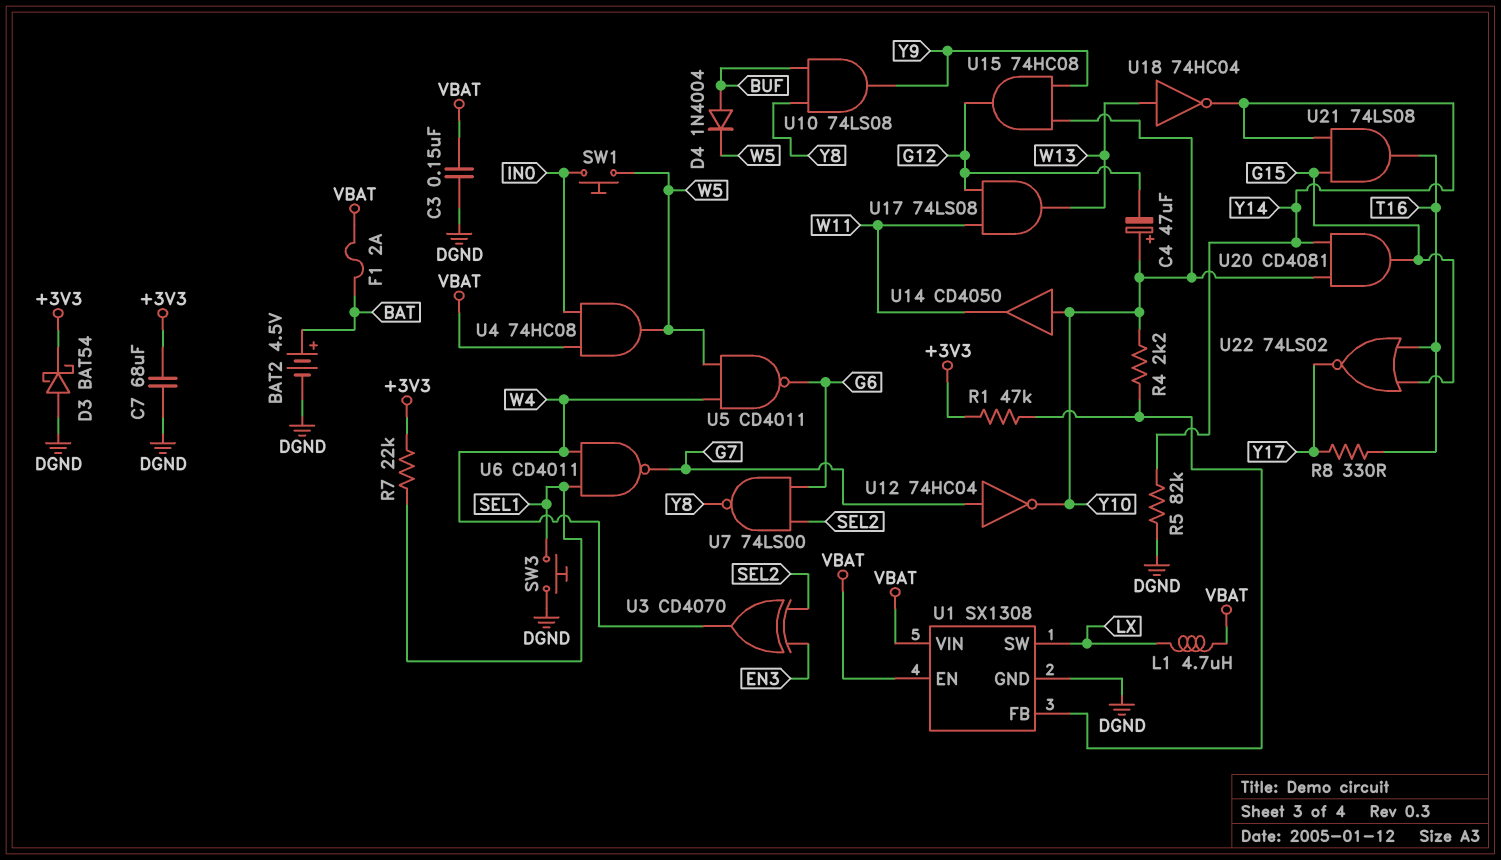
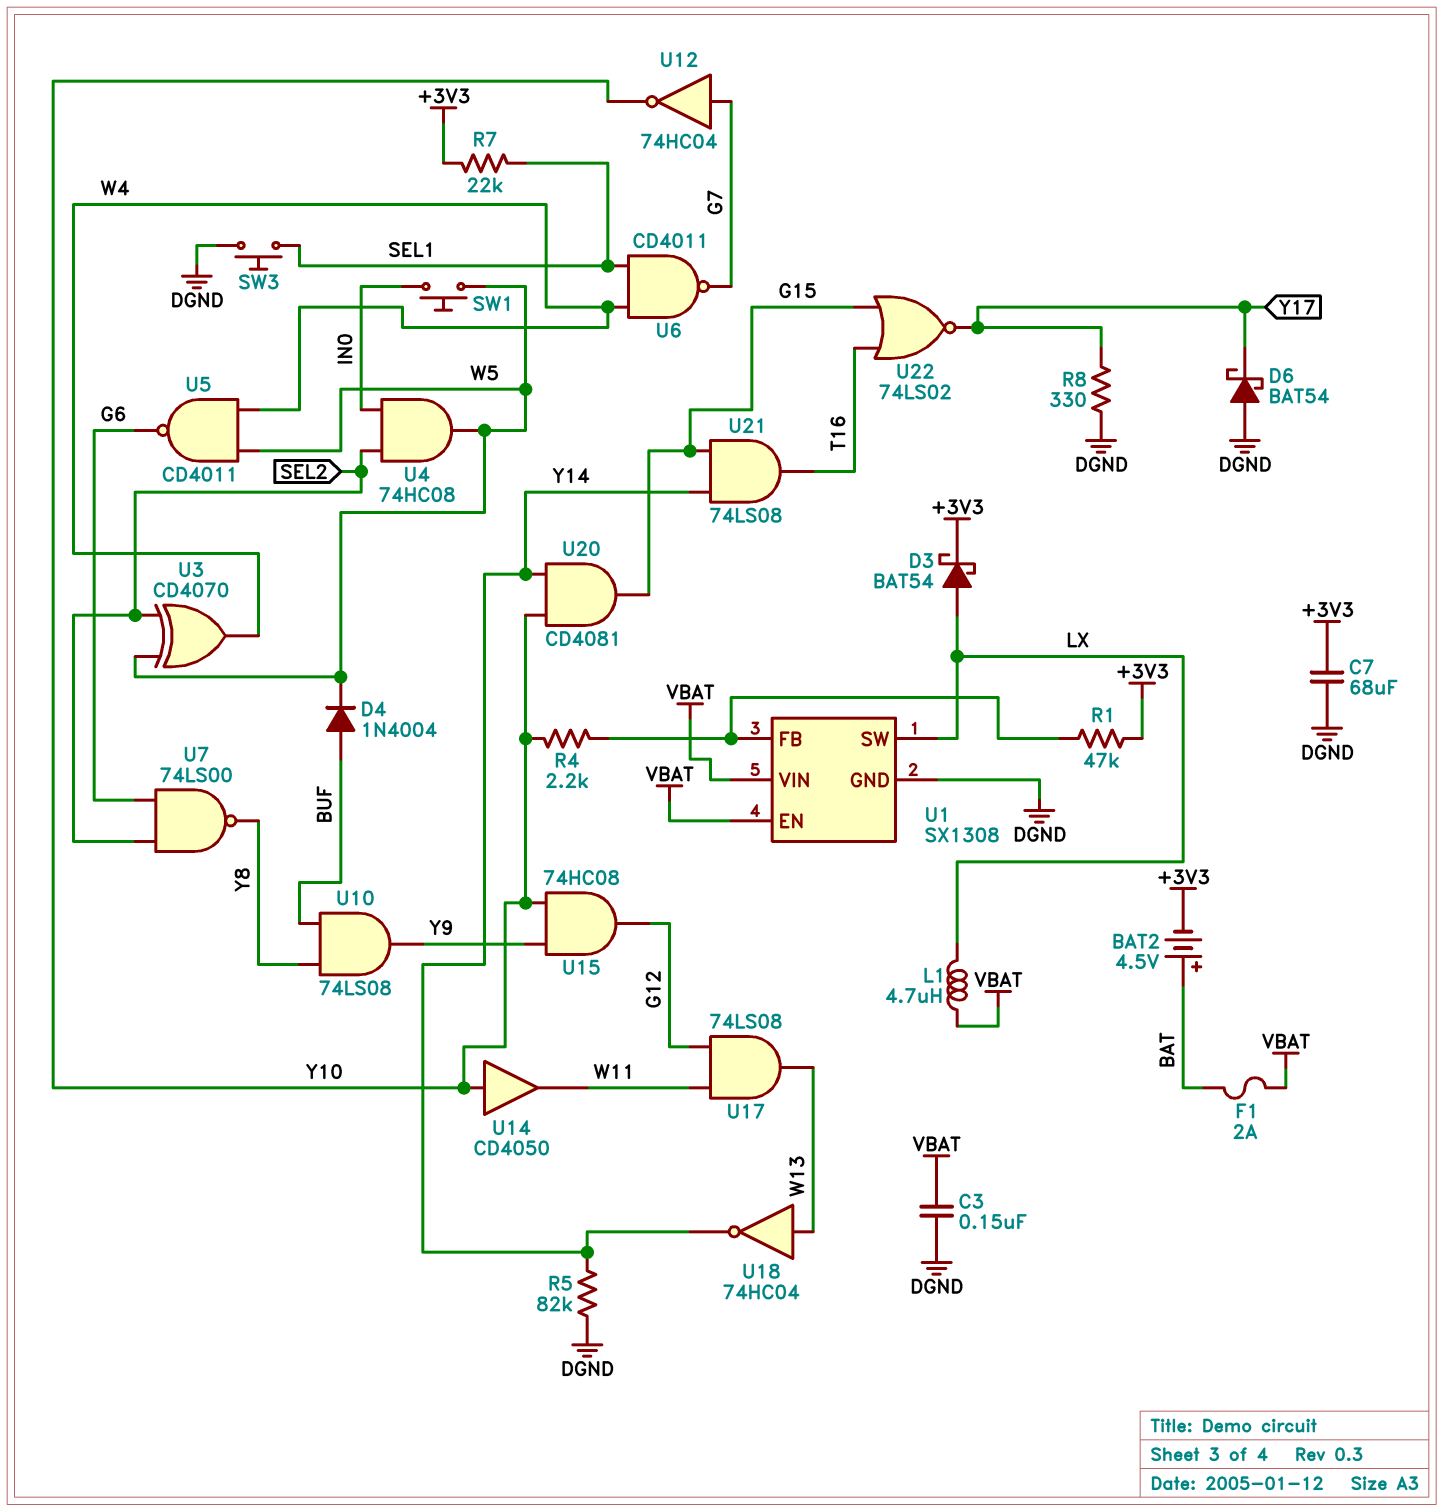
BAT2: 4.5V (plus BAT, minus DGND) -> 4.5V (plus BAT, minus +3V3)
C4: 47uF (plus Y10, minus G12) -> none
D3: schottky BAT54 (A DGND, K +3V3) -> schottky BAT54 (A LX, K +3V3)
D6: none -> schottky BAT54 (A DGND, K Y17)
R8: 330 (T16, Y17) -> 330 (DGND, Y17)
U3: XOR CD4070 (in EN3, in SEL2, out W4) -> XOR CD4070 (in SEL2, in W5, out W4)
U4: AND 74HC08 (in IN0, in VBAT, out W5) -> AND 74HC08 (in IN0, in SEL2, out W5)

